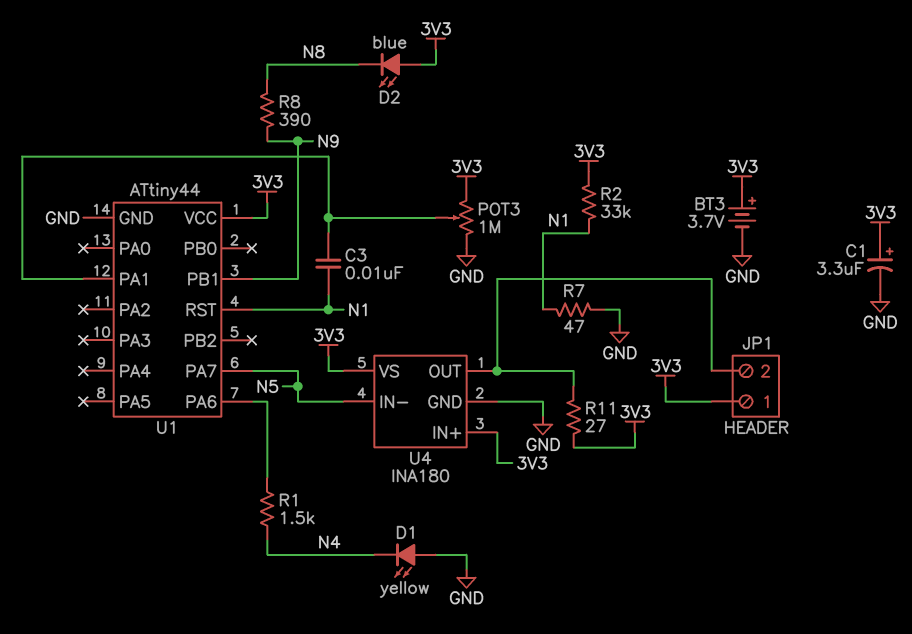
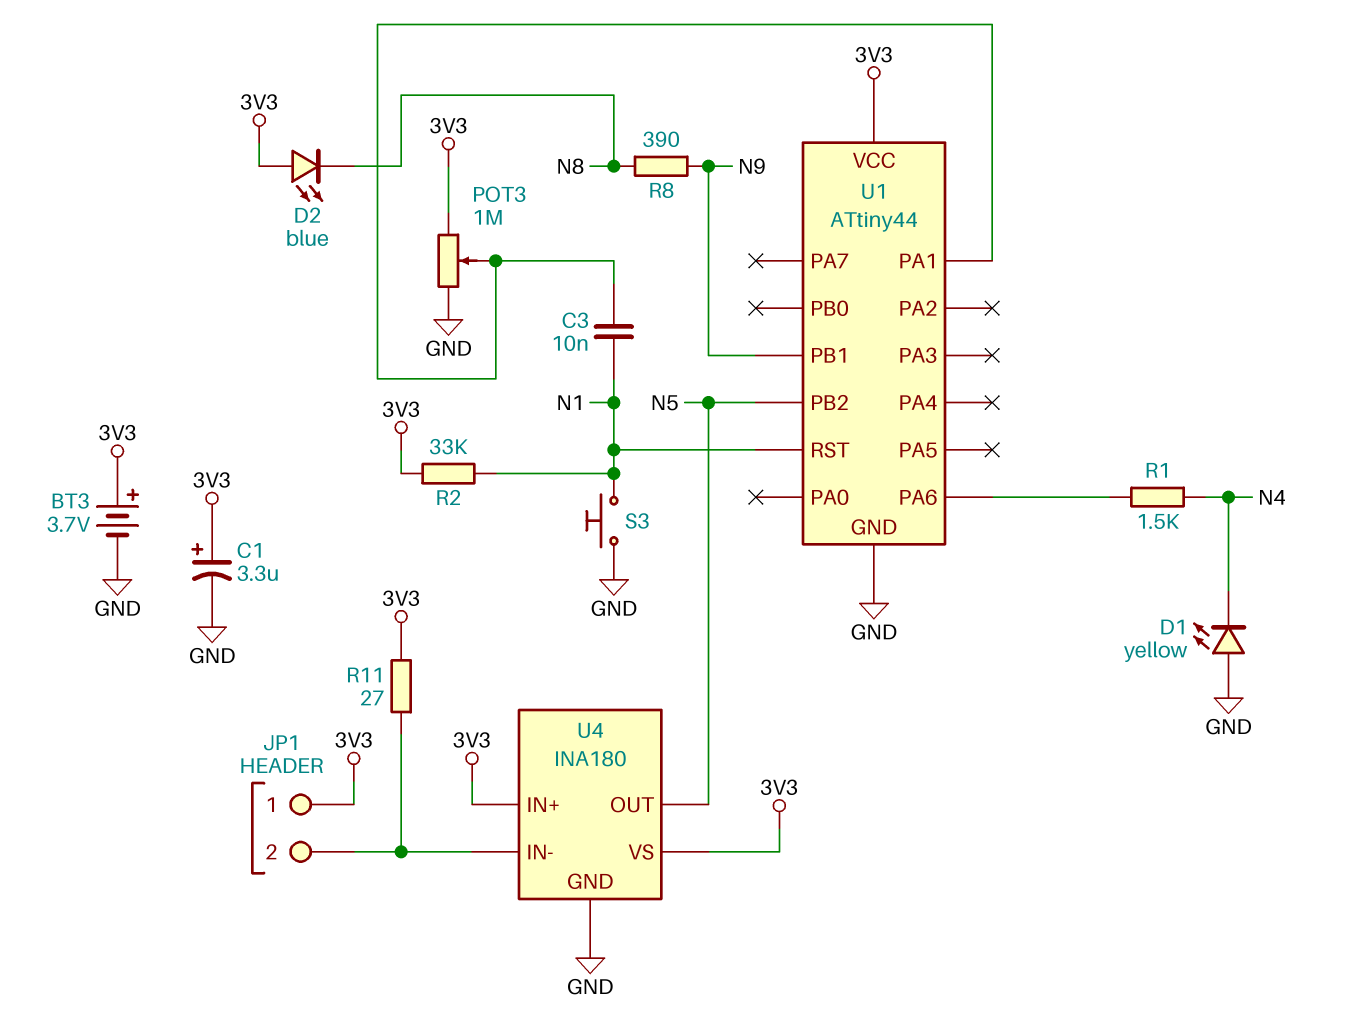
R7: 47 (GND, N1) -> none
S3: none -> button (GND, N1)
U1 pin PA7: N5 -> none
U1 pin PB2: none -> N5
U4 pin IN-: N5 -> JP1/2
U4 pin OUT: JP1/2 -> N5

